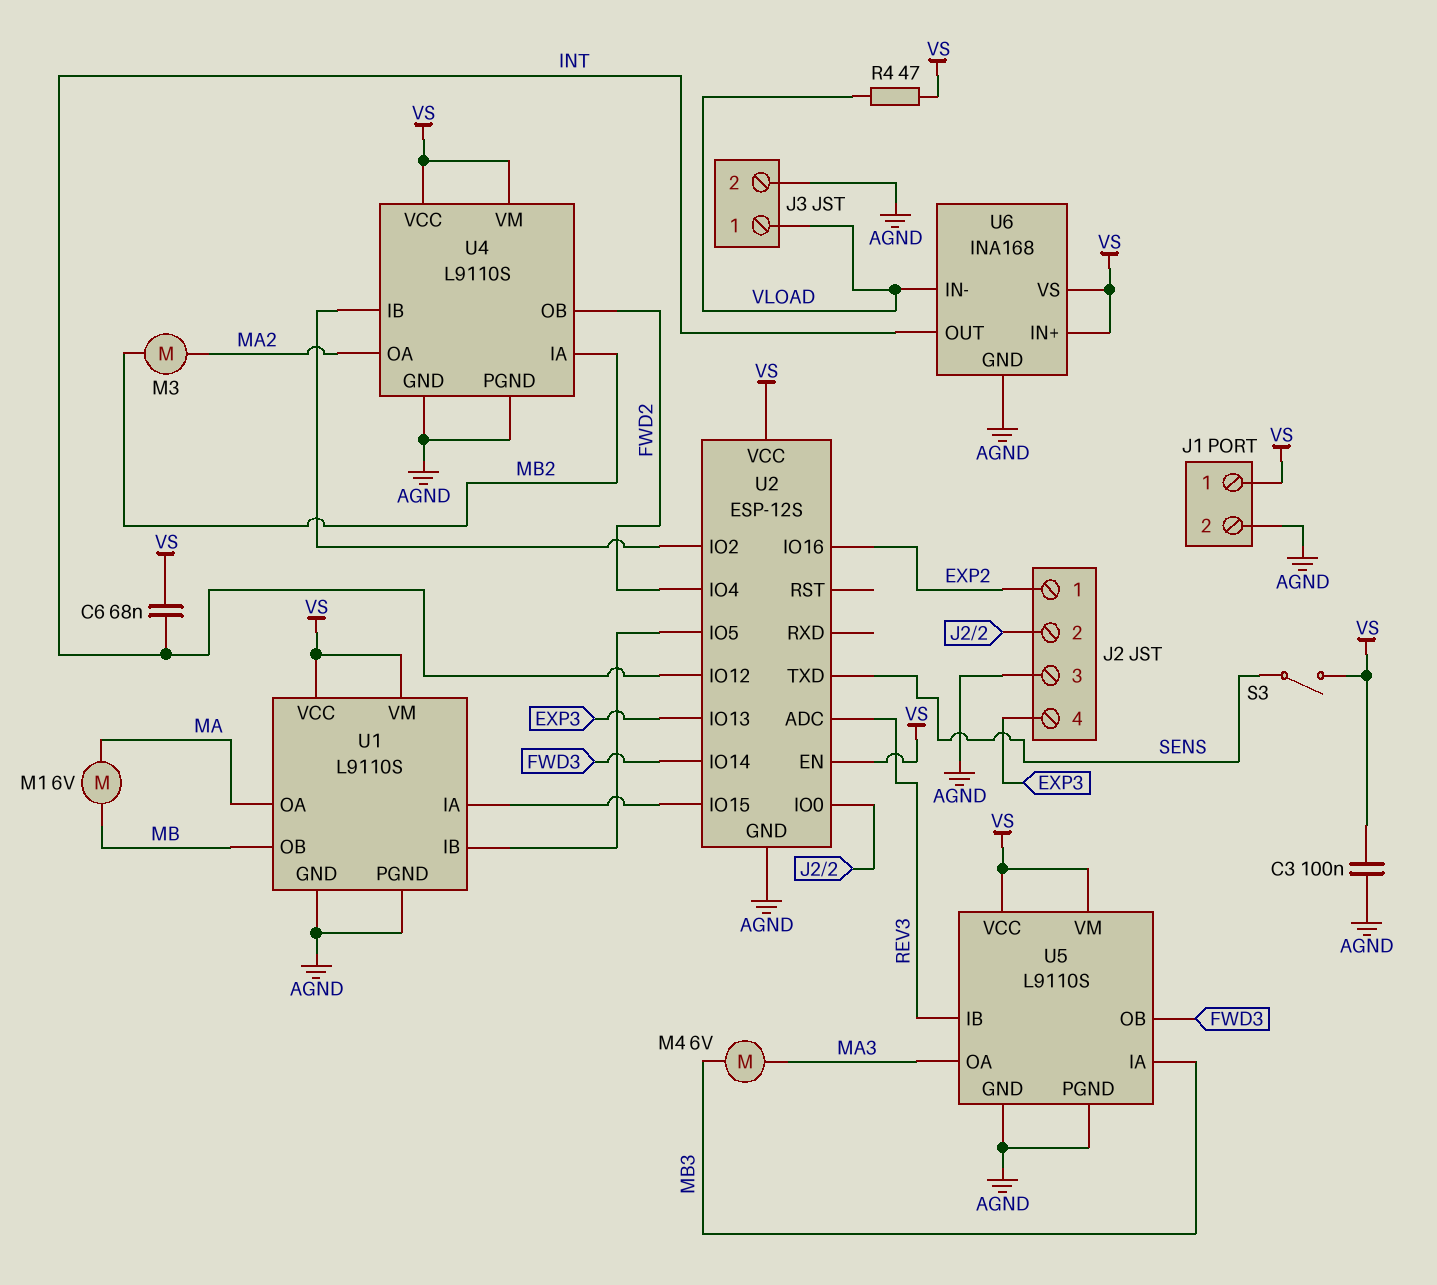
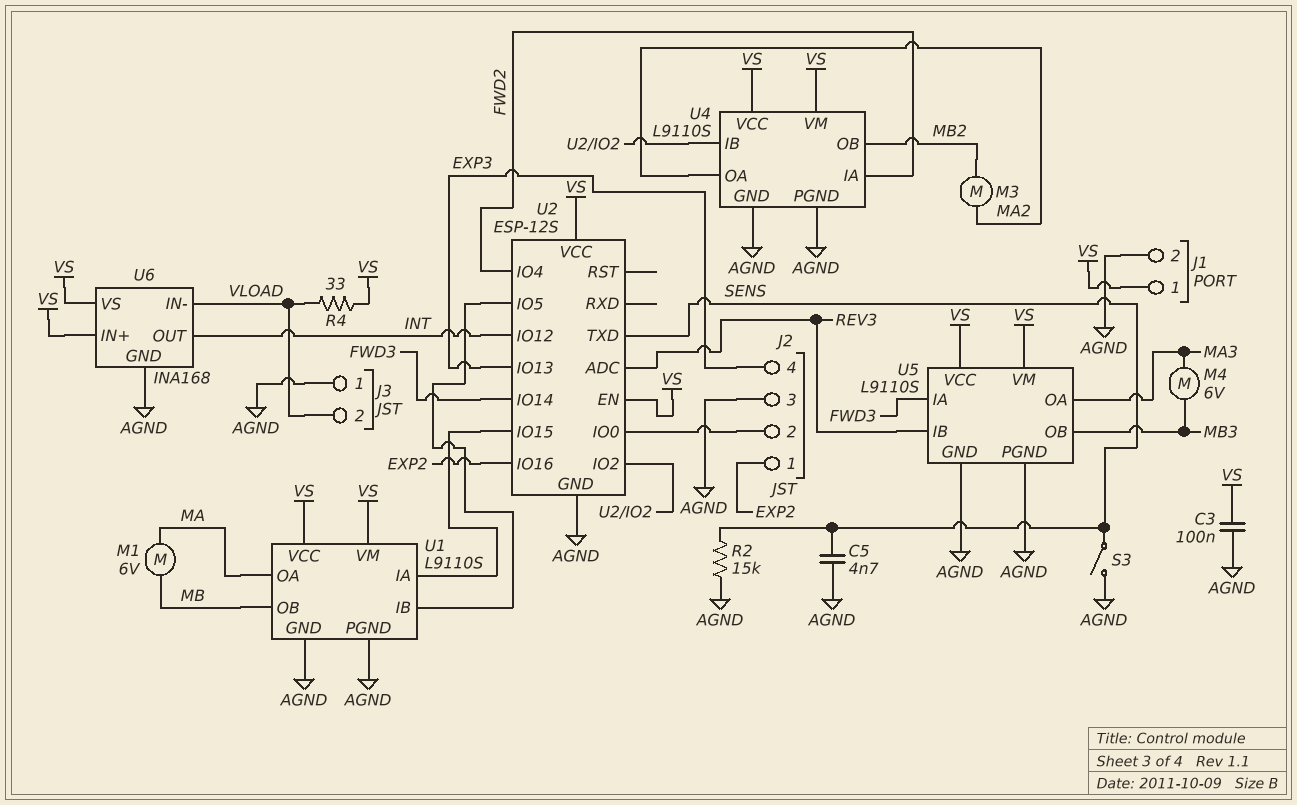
C5: none -> 4.7nF (AGND, SENS)
C6: 68nF (INT, VS) -> none
J3 pin 1: VLOAD -> AGND
J3 pin 2: AGND -> VLOAD
R2: none -> 15k (AGND, SENS)
R4: 47 (VLOAD, VS) -> 33 (VLOAD, VS)
S3: switch (SENS, VS) -> switch (AGND, SENS)
U4 pin IA: MB2 -> FWD2
U4 pin OB: FWD2 -> MB2
U5 pin IA: MB3 -> FWD3
U5 pin OB: FWD3 -> MB3

